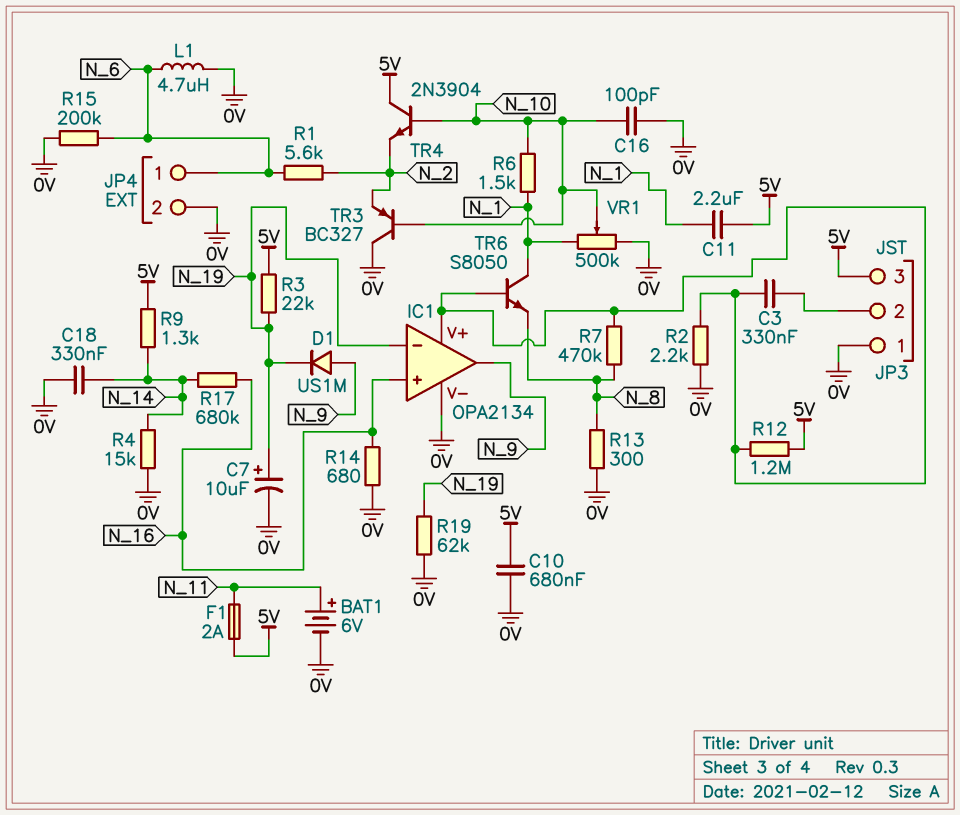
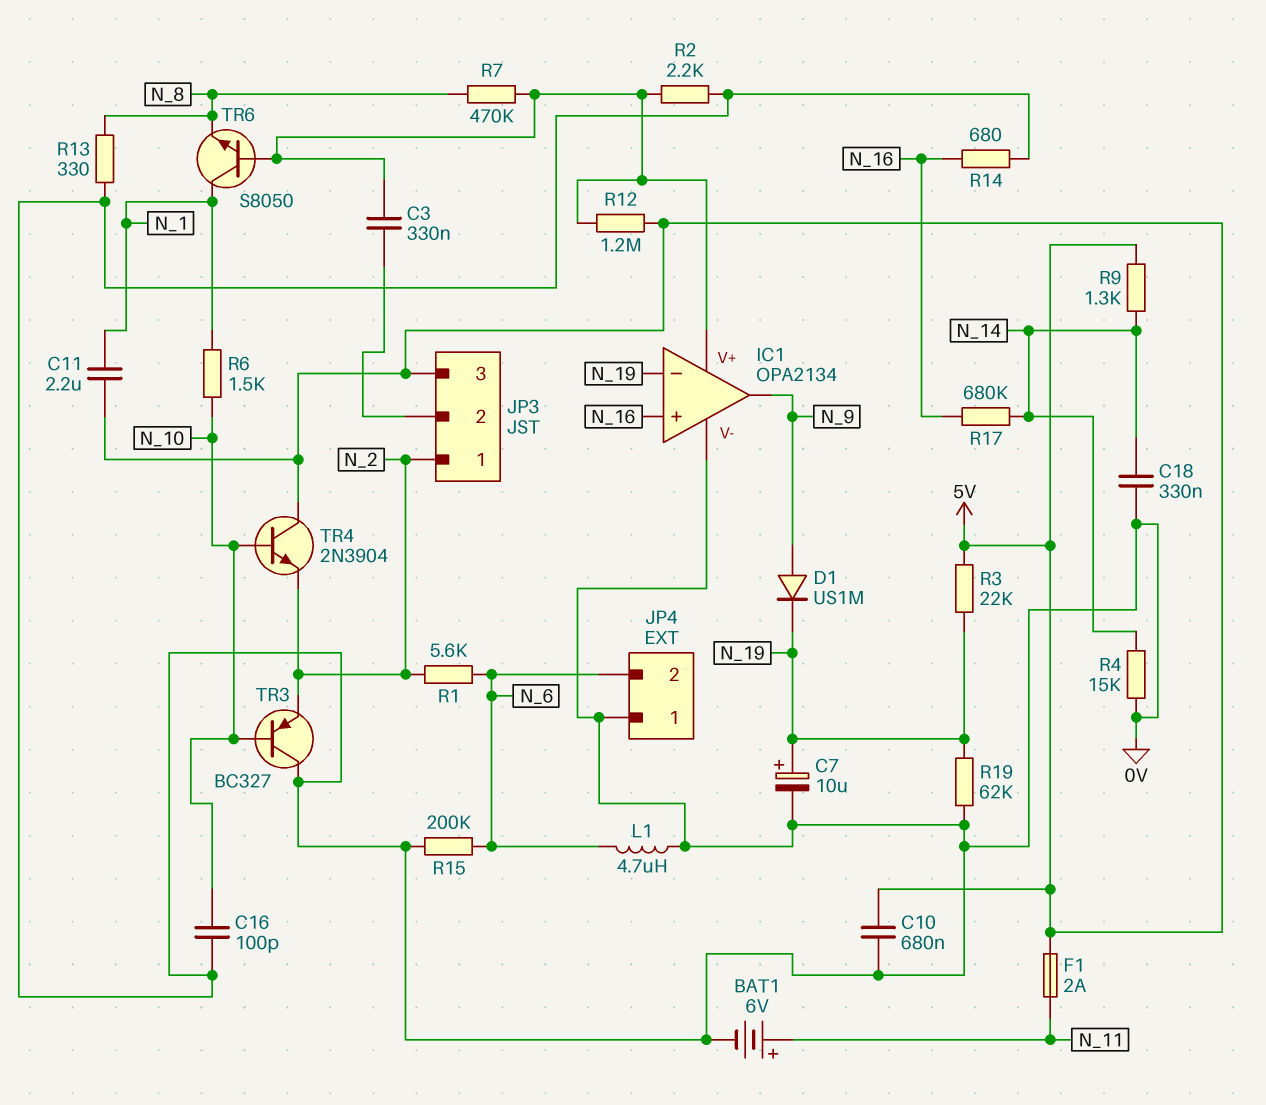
JP3 pin 1: 0V -> N_2
JP4 pin 1: N_6 -> 0V
JP4 pin 2: 0V -> N_6
R13: 300 (0V, N_8) -> 330 (0V, N_8)
VR1: 500k (0V, N_1, wiper N_10) -> none

